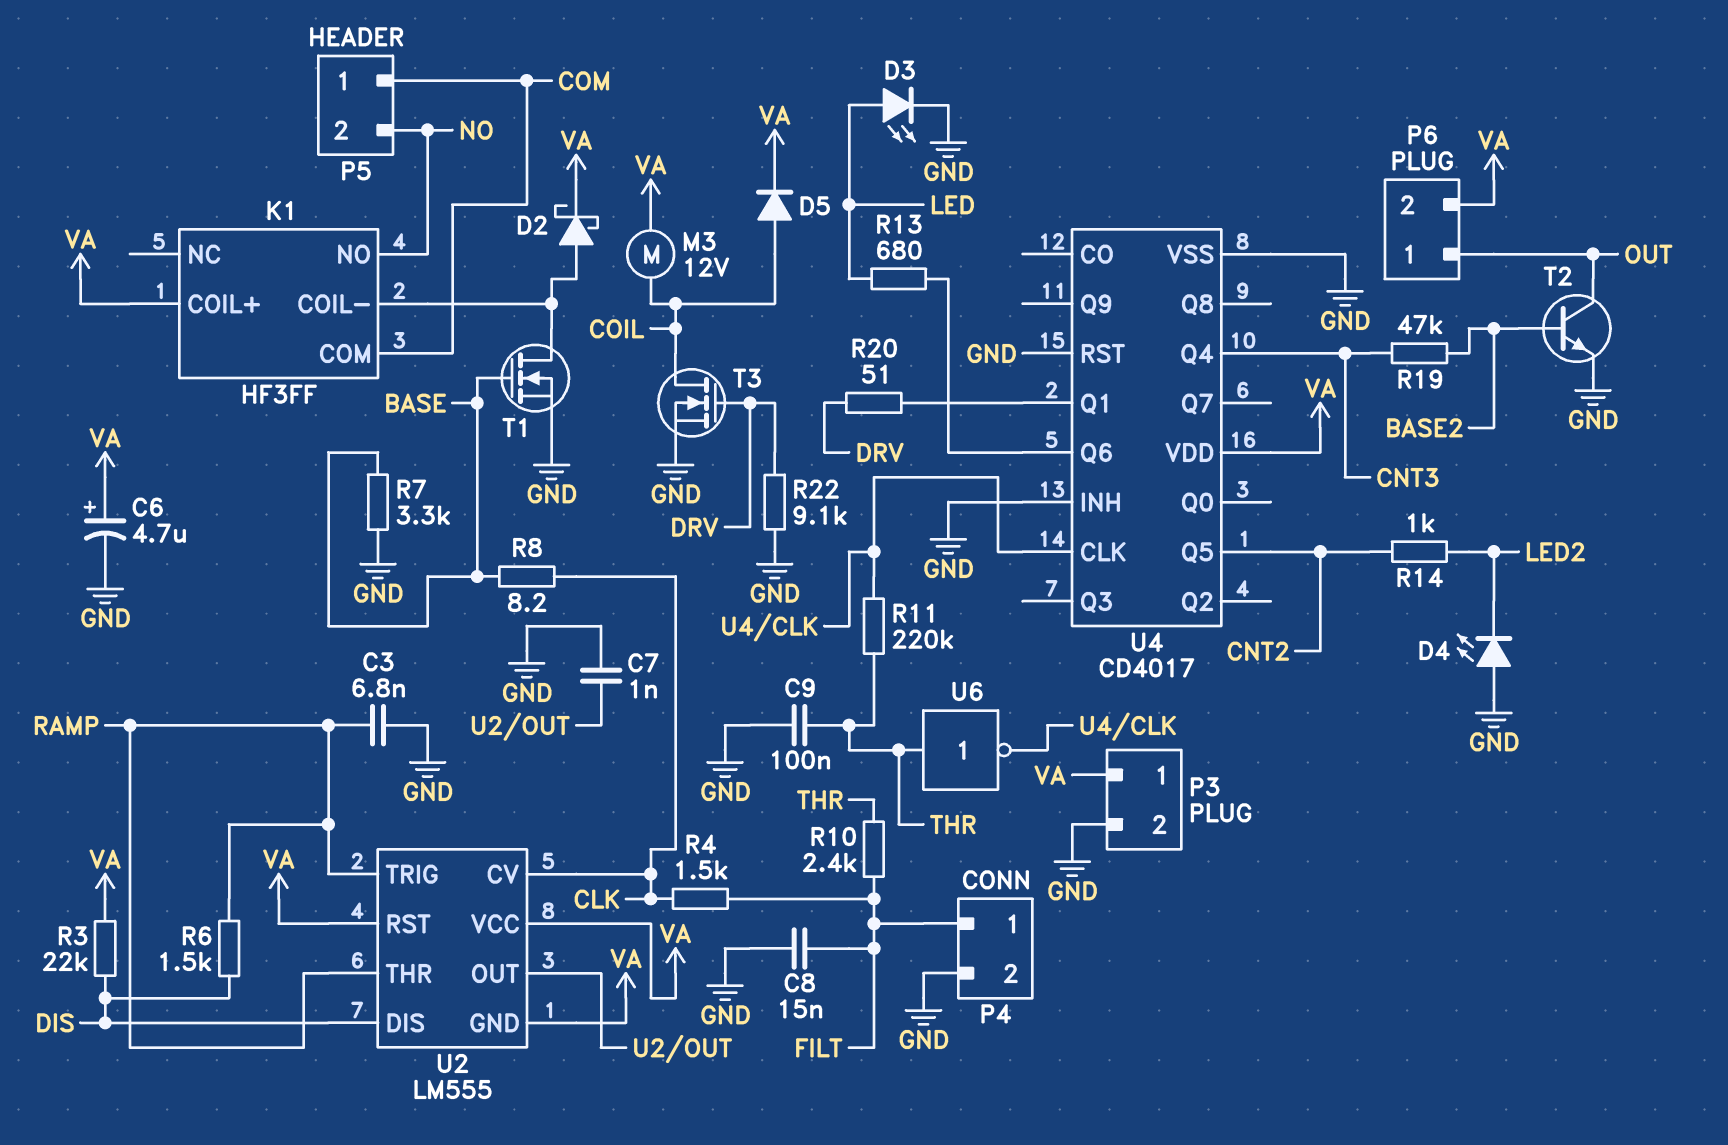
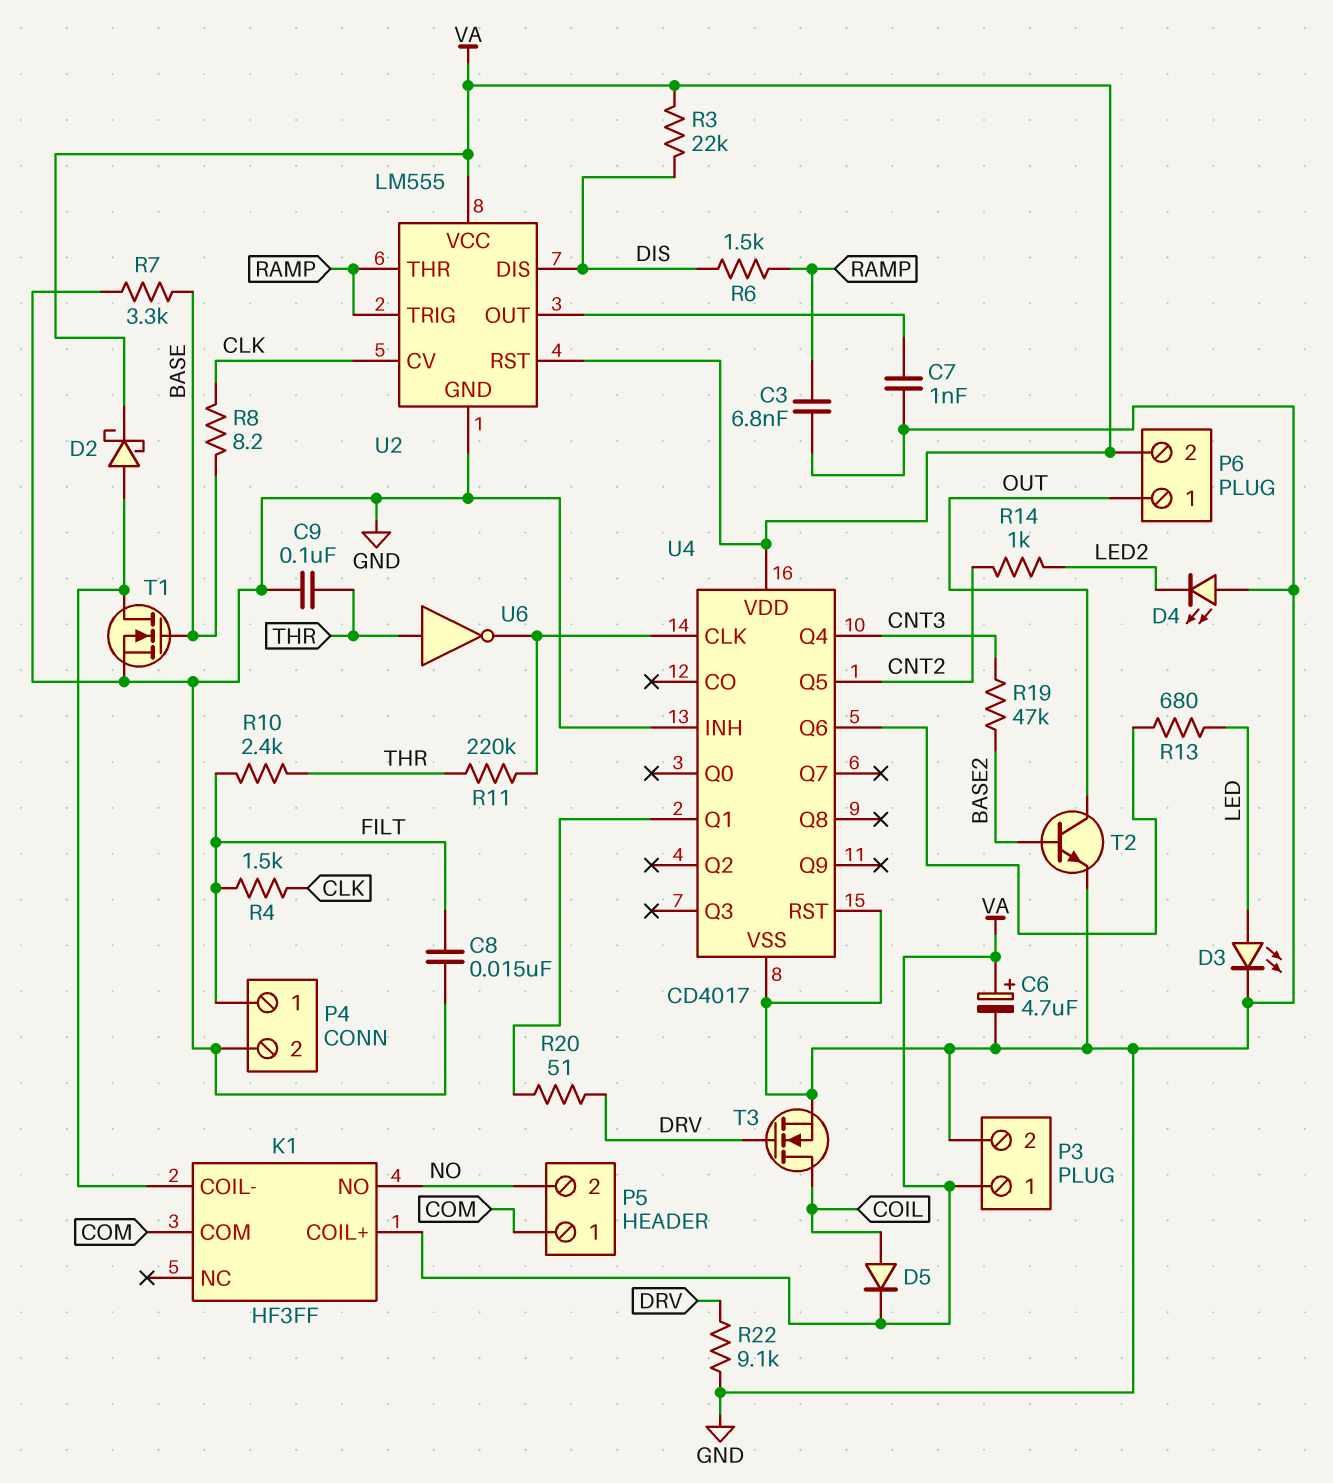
M3: motor 12V (COIL, VA) -> none
U2 pin GND: VA -> GND

